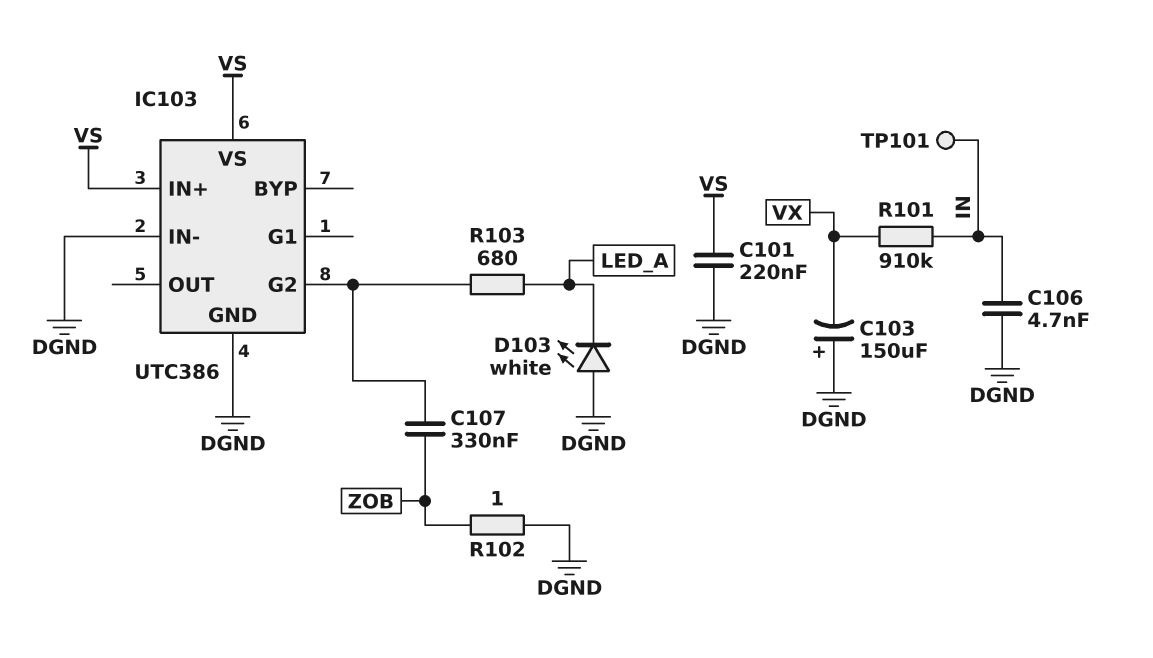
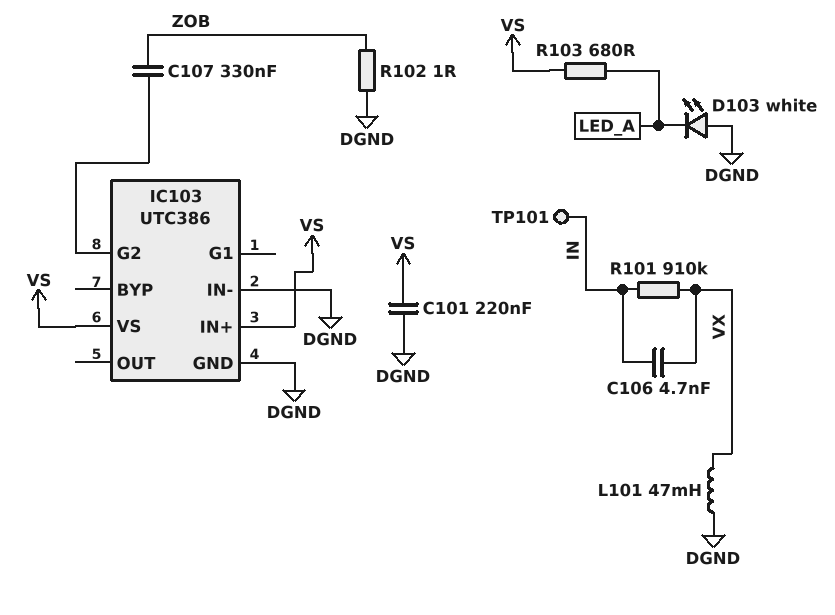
C103: 150uF (plus DGND, minus VX) -> none
C106: 4.7nF (DGND, IN) -> 4.7nF (IN, VX)
L101: none -> 47mH (DGND, VX)
R103: 680 (IC103/G2, LED_A) -> 680 (LED_A, VS)

